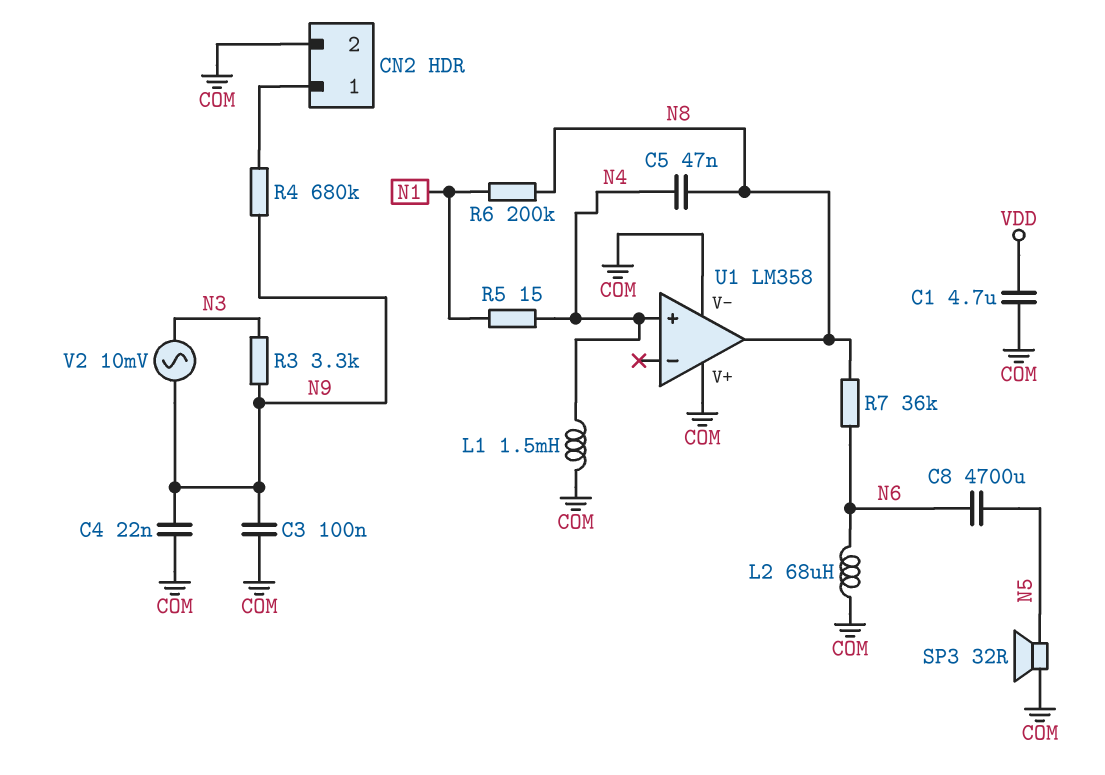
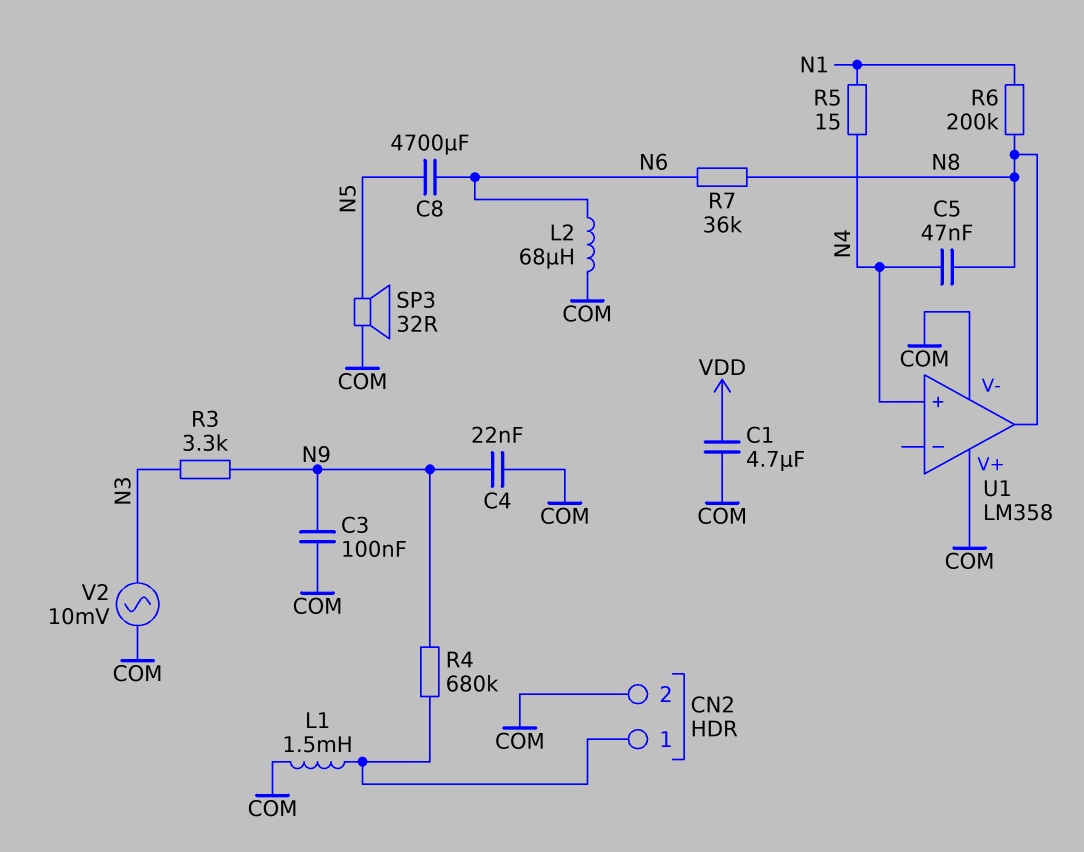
L1: 1.5mH (COM, N4) -> 1.5mH (CN2/1, COM)
V2: AC 10mV (N3, N9) -> AC 10mV (COM, N3)

